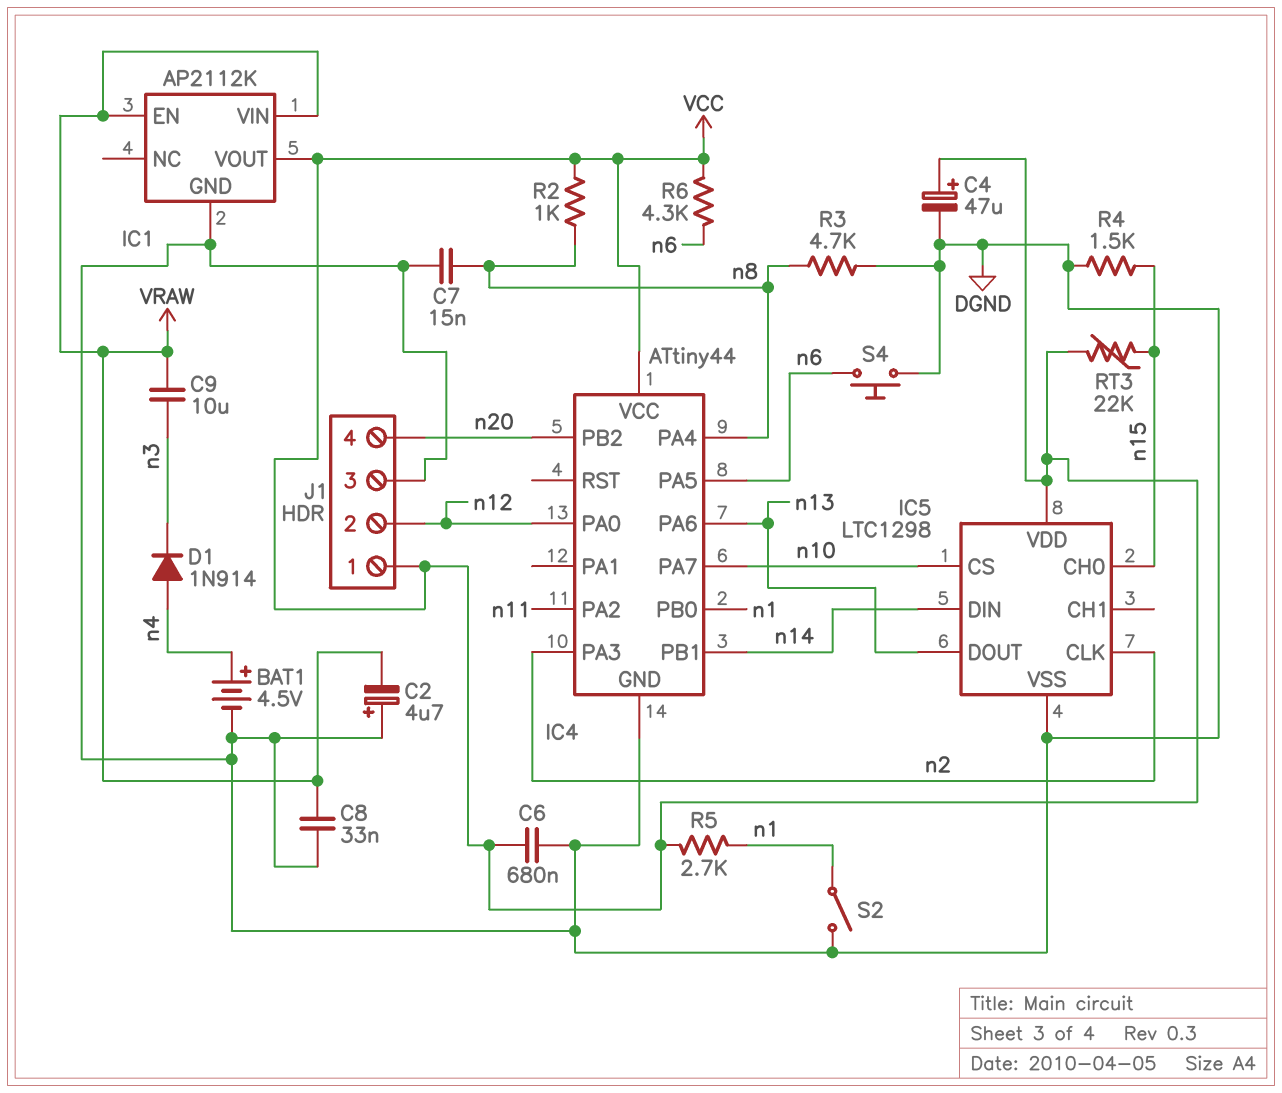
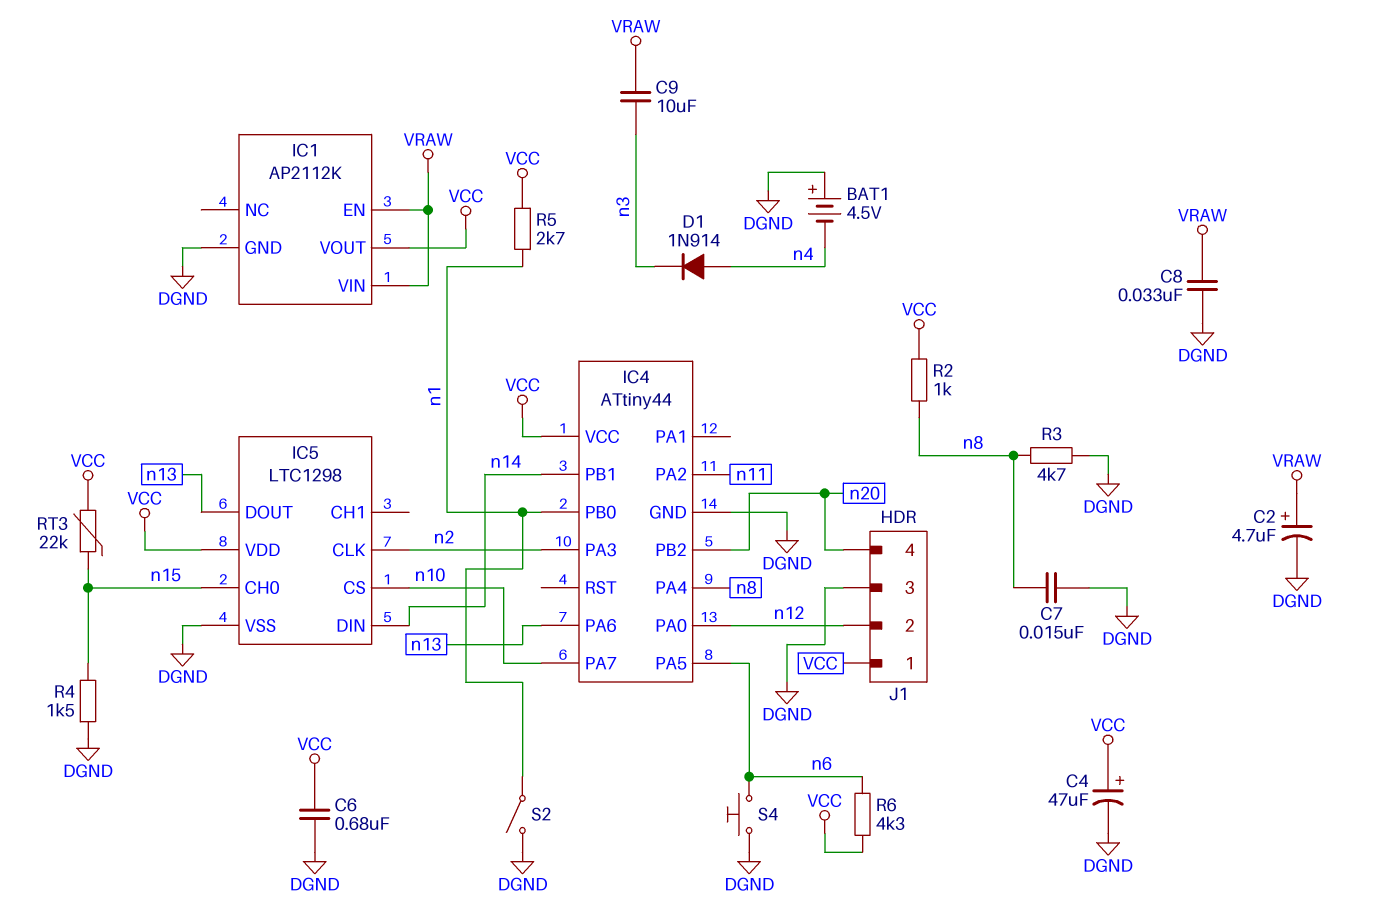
BAT1: 4.5V (plus n4, minus DGND) -> 4.5V (plus DGND, minus n4)
C2: 4.7uF (plus DGND, minus VRAW) -> 4.7uF (plus VRAW, minus DGND)

